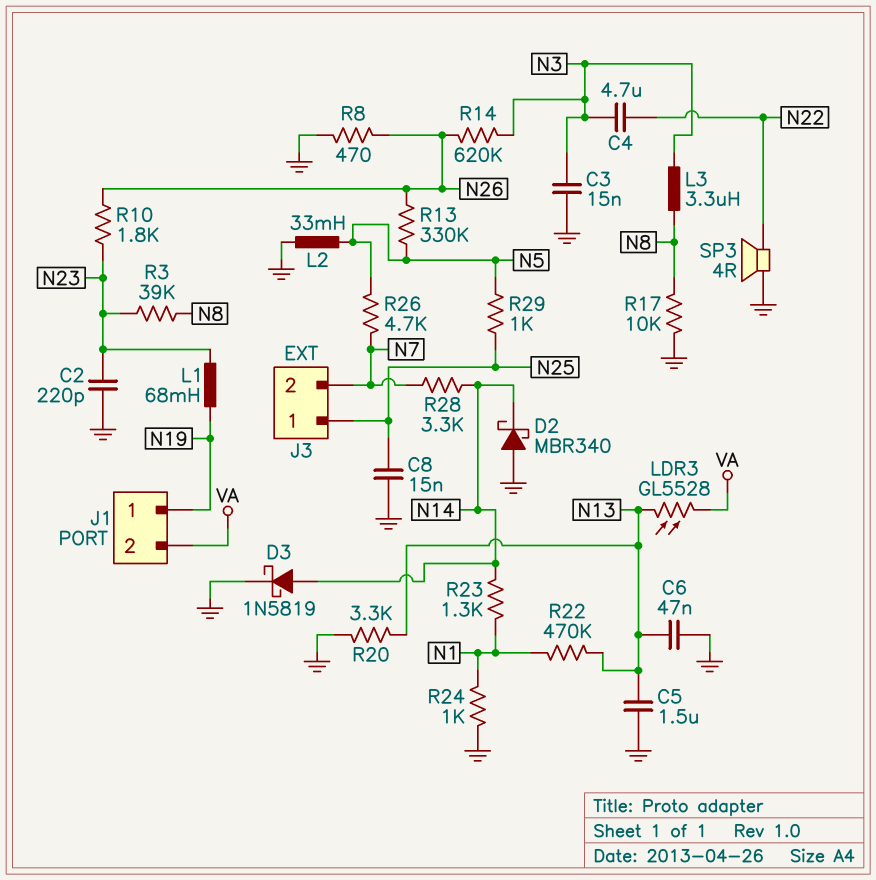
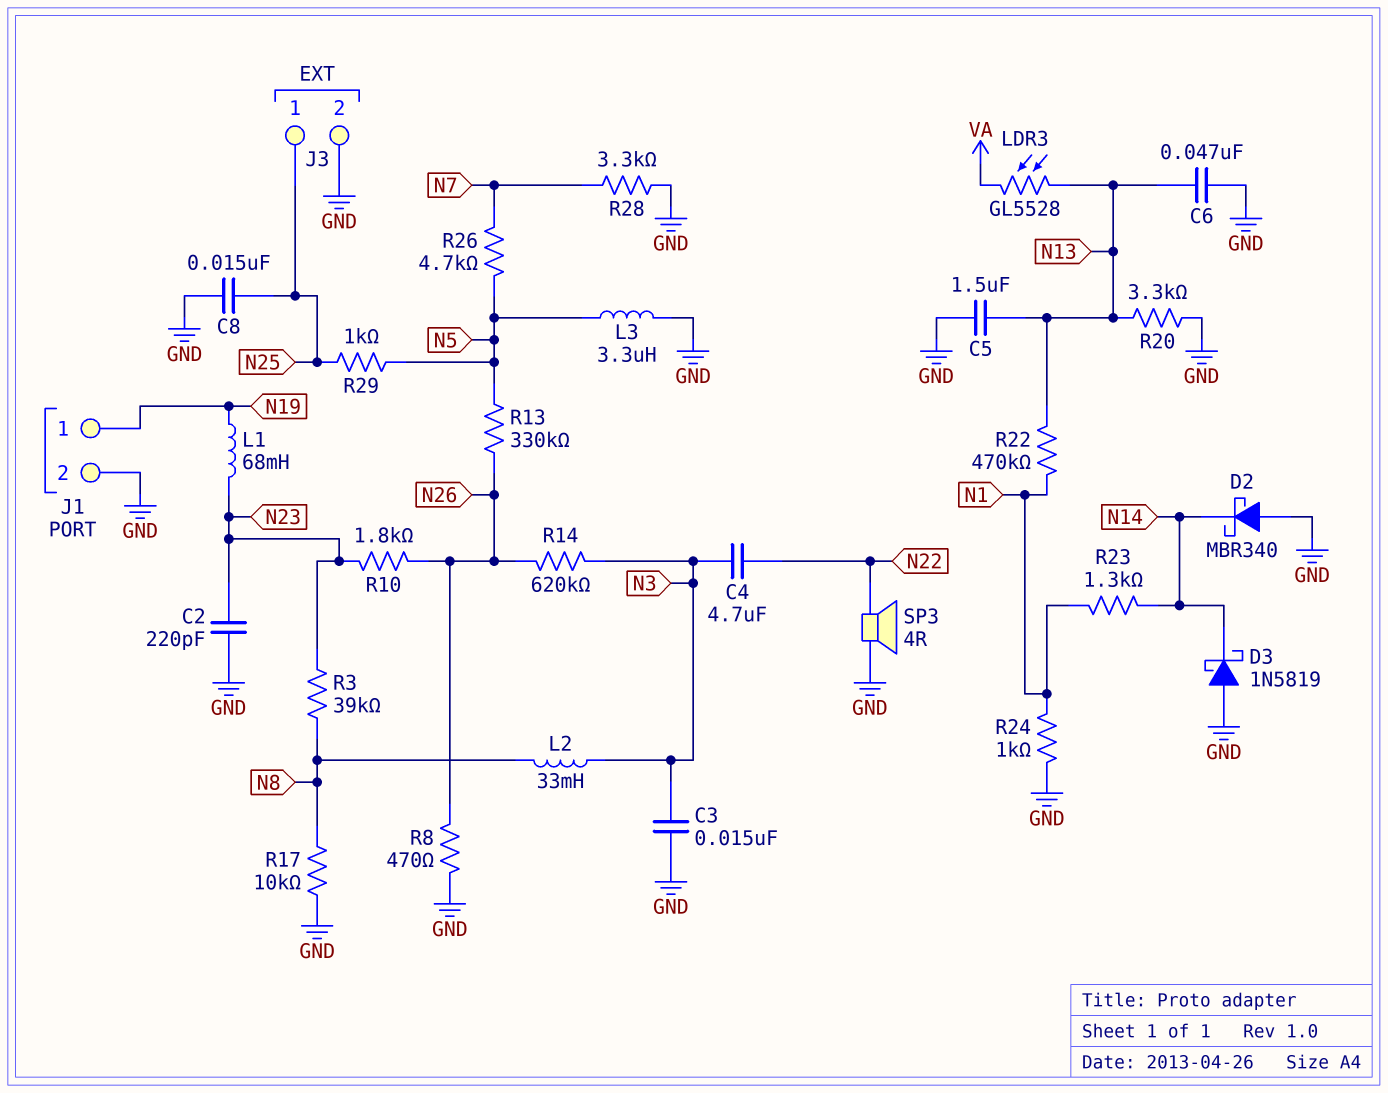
D3: schottky 1N5819 (A N14, K GND) -> schottky 1N5819 (A GND, K N14)
J1 pin 2: VA -> GND
J3 pin 2: N7 -> GND
L2: 33mH (GND, N5) -> 33mH (N3, N8)
L3: 3.3uH (N3, N8) -> 3.3uH (GND, N5)
R28: 3.3k (N7, N14) -> 3.3k (GND, N7)

